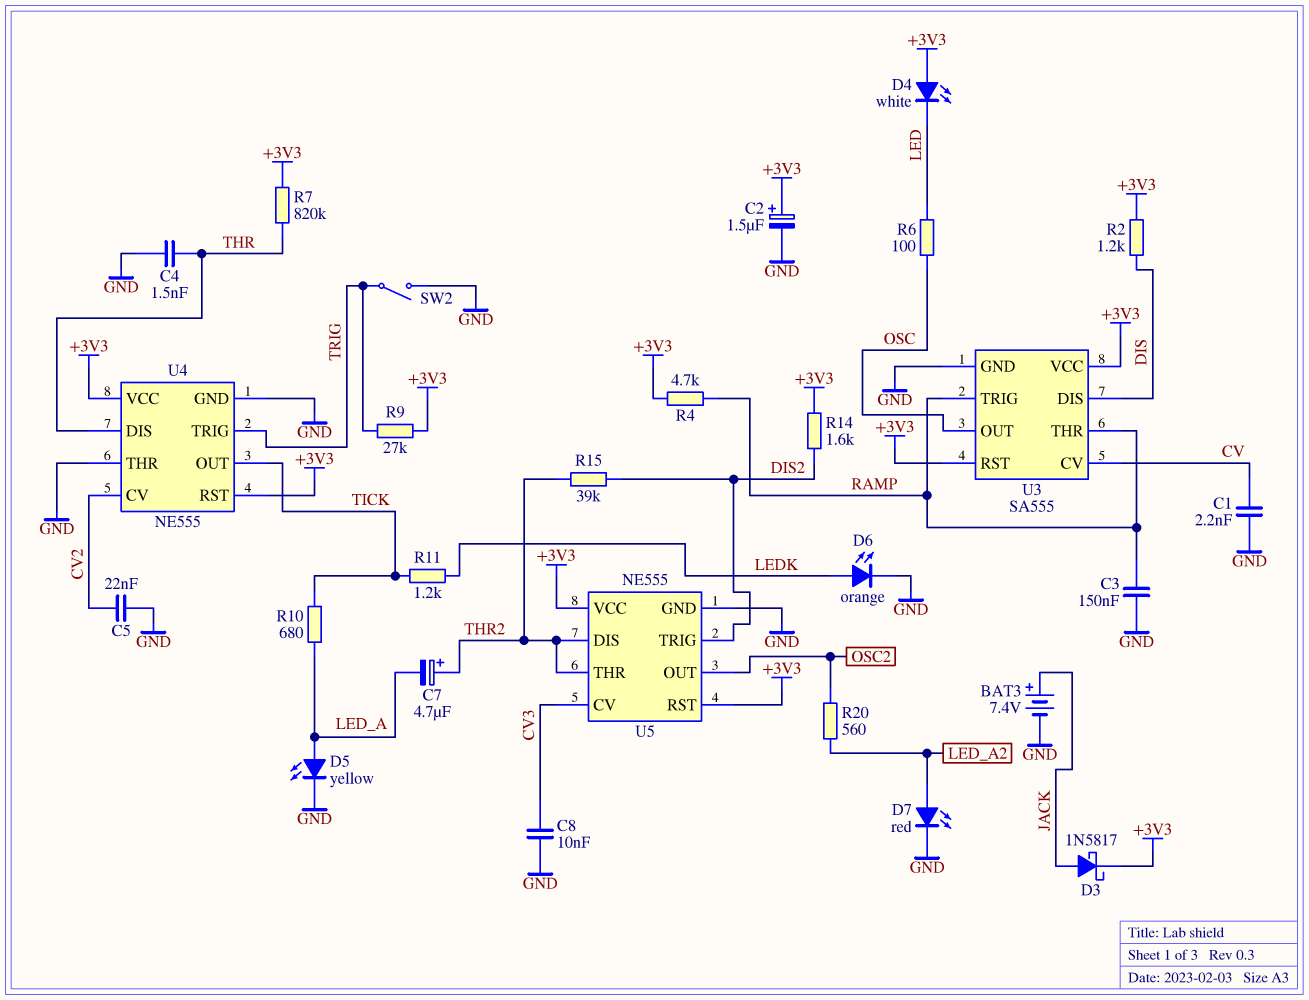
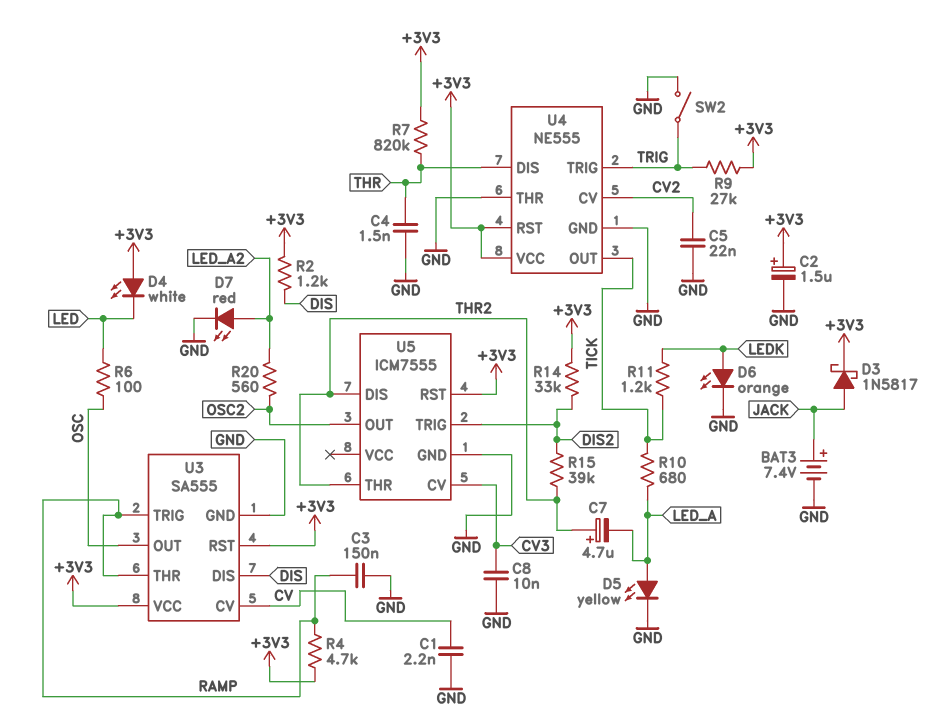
R14: 1.6k (+3V3, DIS2) -> 33k (+3V3, DIS2)
U5: NE555 -> ICM7555
U5 pin VCC: +3V3 -> none

